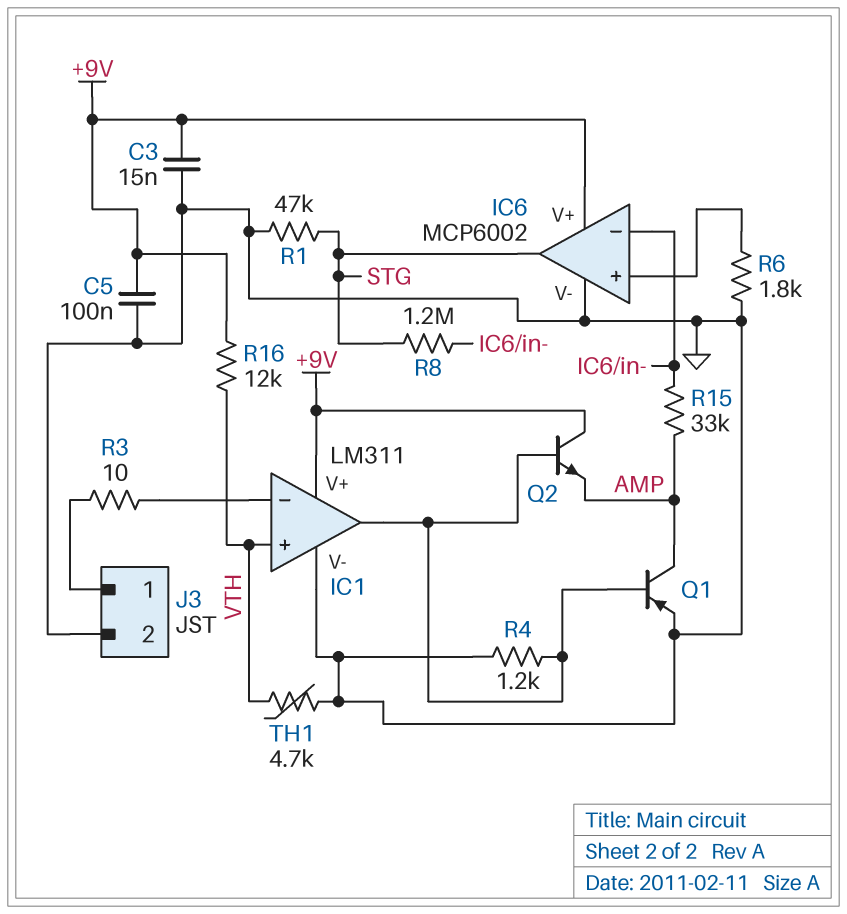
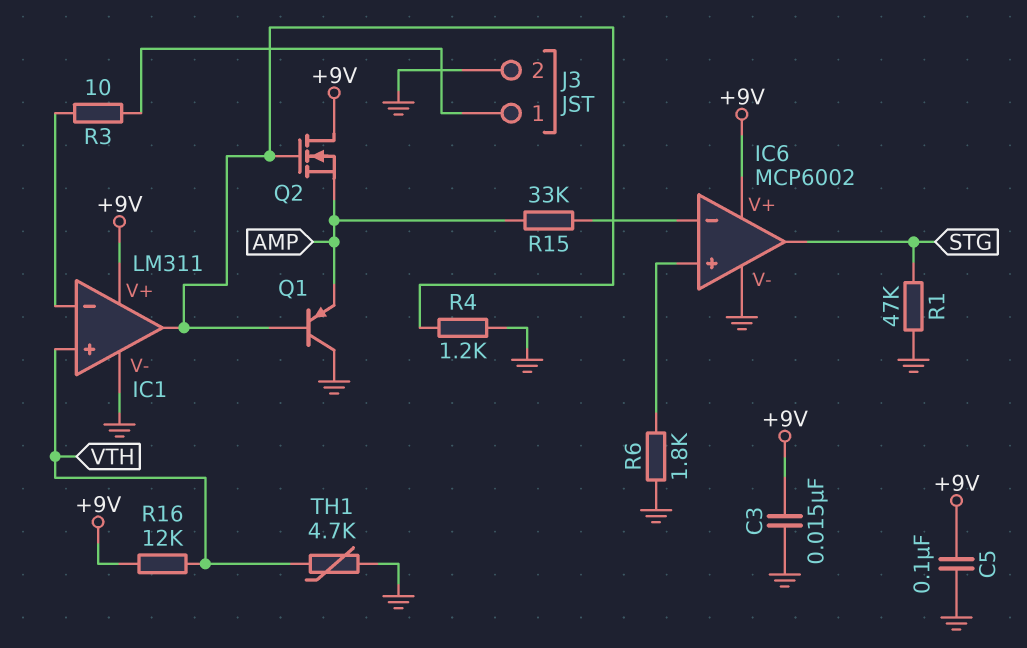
Q1: PNP (B IC1/out, C AMP, E GND) -> PNP (B IC1/out, C GND, E AMP)
Q2: NPN (B IC1/out, C +9V, E AMP) -> NMOS (G IC1/out, D +9V, S AMP)
R8: 1.2M (IC6/in-, STG) -> none

